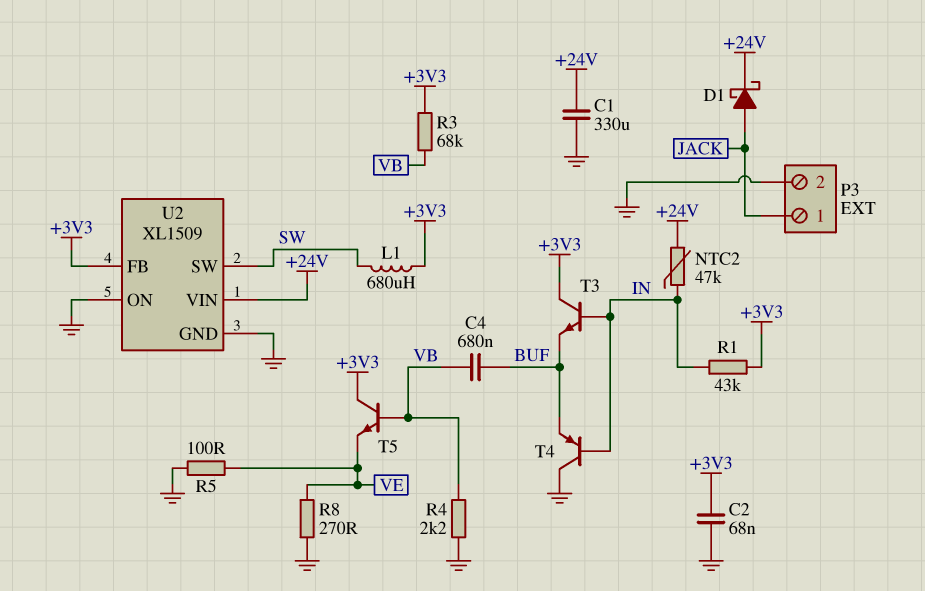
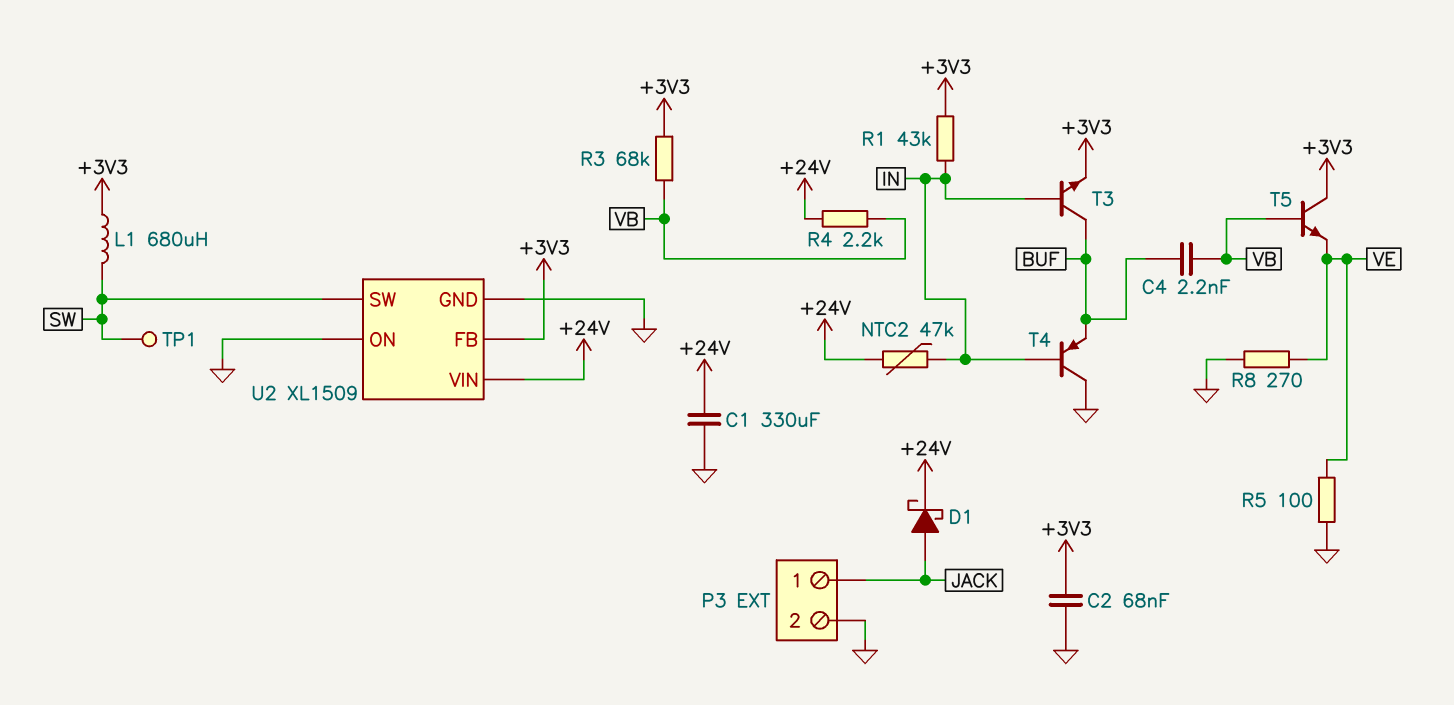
C4: 680nF (BUF, VB) -> 2.2nF (BUF, VB)
R4: 2.2k (GND, VB) -> 2.2k (+24V, VB)
T3: NPN (B IN, C +3V3, E BUF) -> NPN (B IN, C BUF, E +3V3)
TP1: none -> test point (SW)

